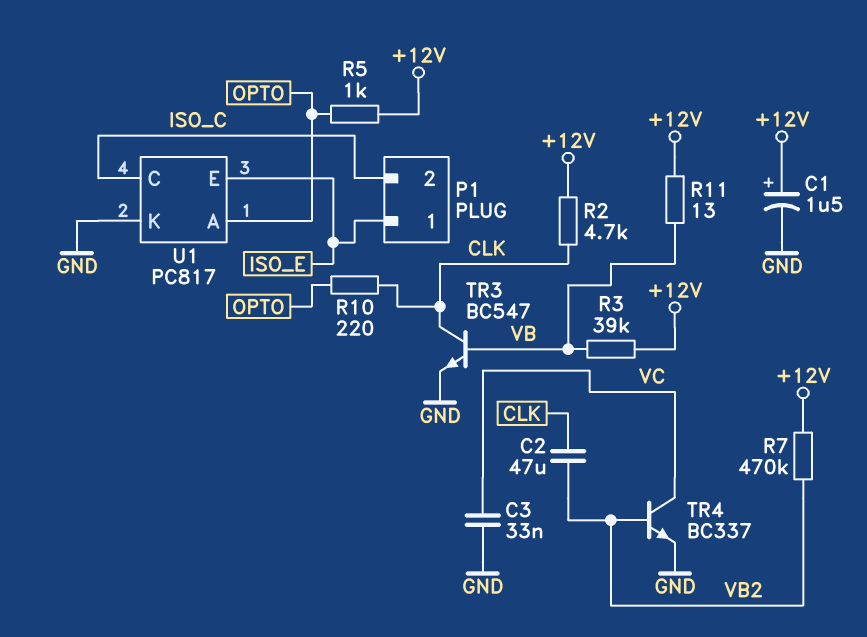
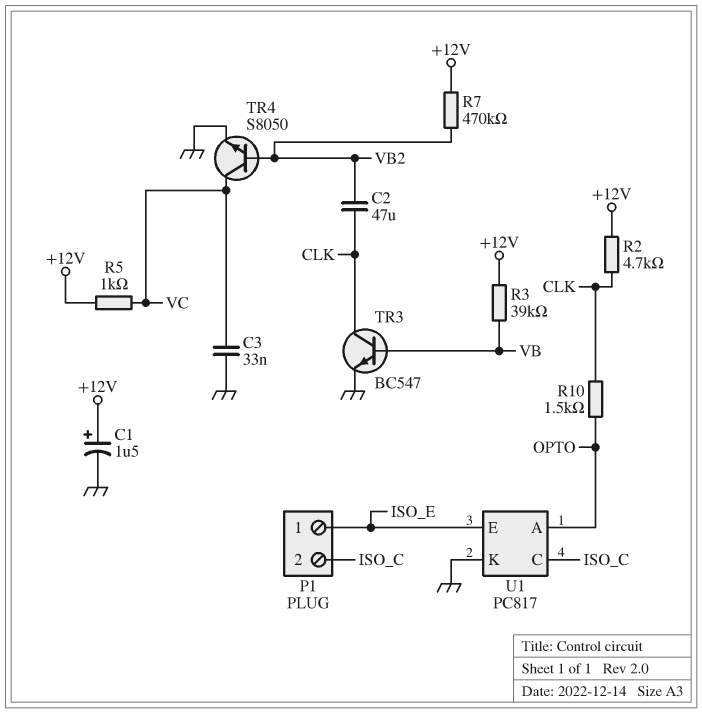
R5: 1k (+12V, OPTO) -> 1k (+12V, VC)
R10: 220 (CLK, OPTO) -> 1.5k (CLK, OPTO)
R11: 13 (+12V, VB) -> none
TR4: NPN BC337 (B VB2, C VC, E GND) -> NPN S8050 (B VB2, C VC, E GND)

